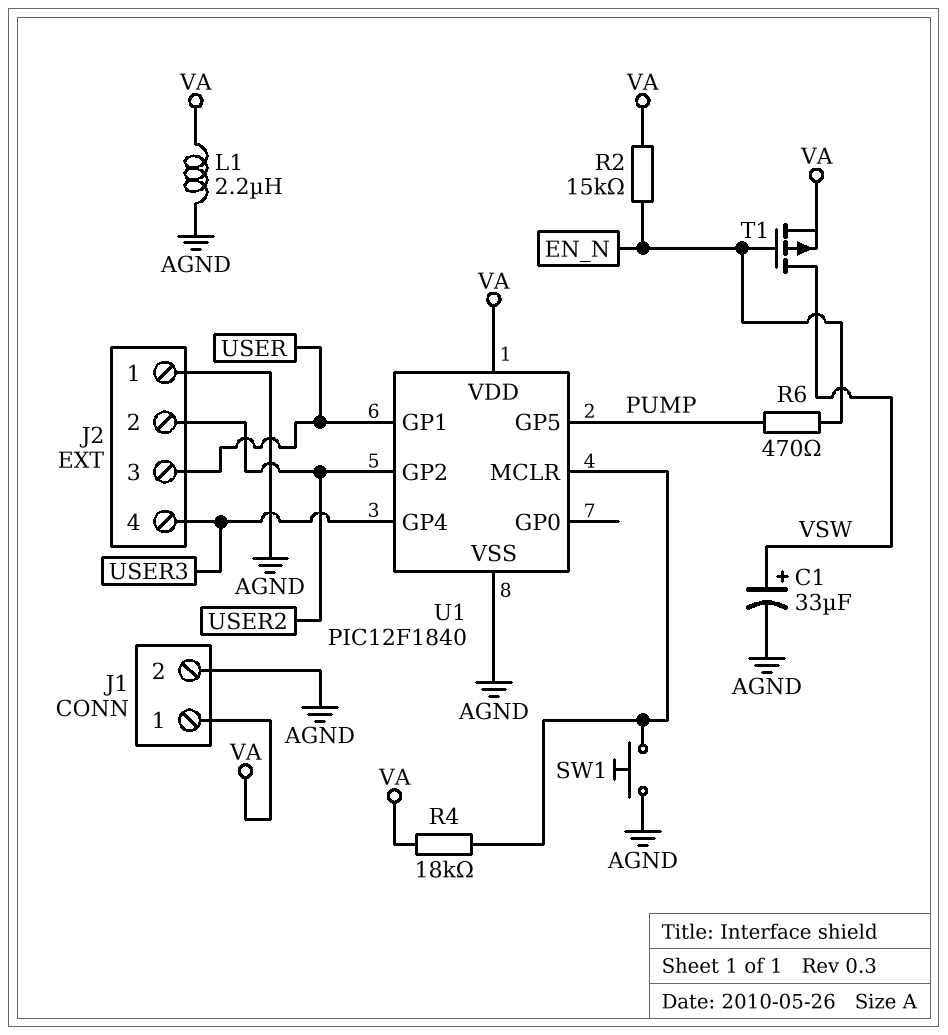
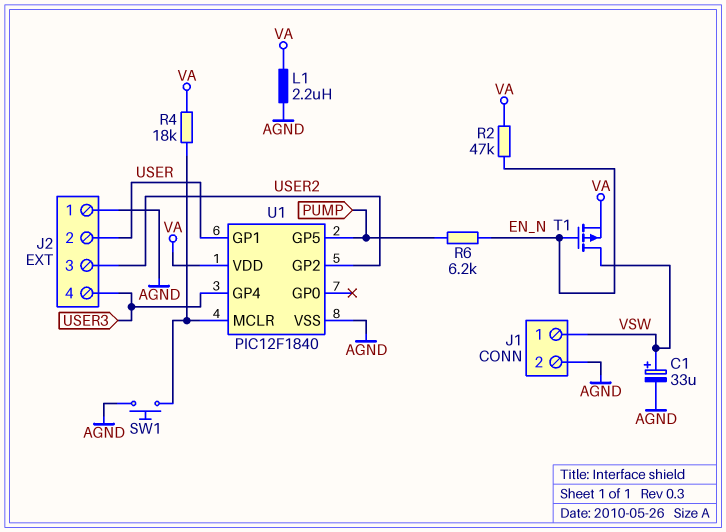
J1 pin 1: VA -> VSW
J2 pin 2: USER2 -> USER
J2 pin 3: USER -> USER2
R2: 15k (EN_N, VA) -> 47k (EN_N, VA)
R6: 470 (EN_N, PUMP) -> 6.2k (EN_N, PUMP)

